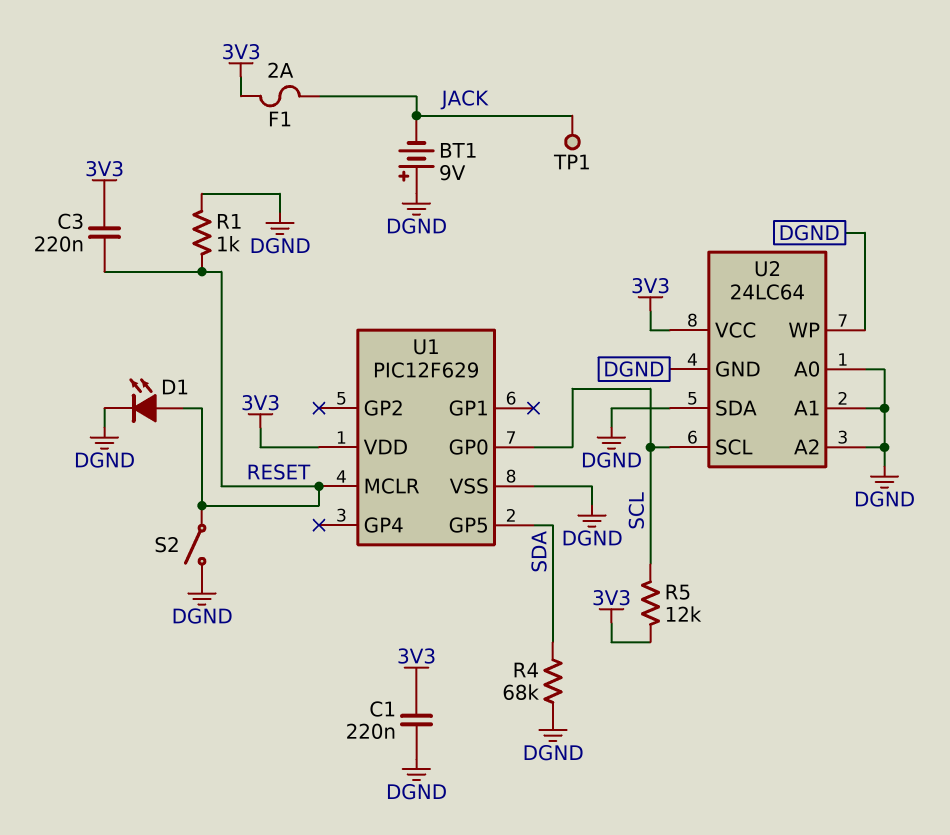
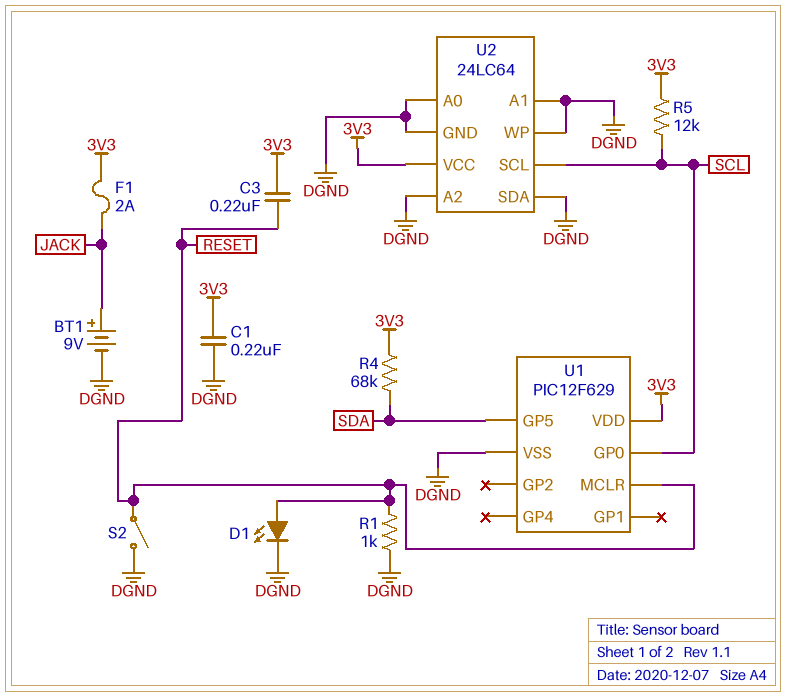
BT1: 9V (plus DGND, minus JACK) -> 9V (plus JACK, minus DGND)
R4: 68k (DGND, SDA) -> 68k (3V3, SDA)
TP1: test point (JACK) -> none

